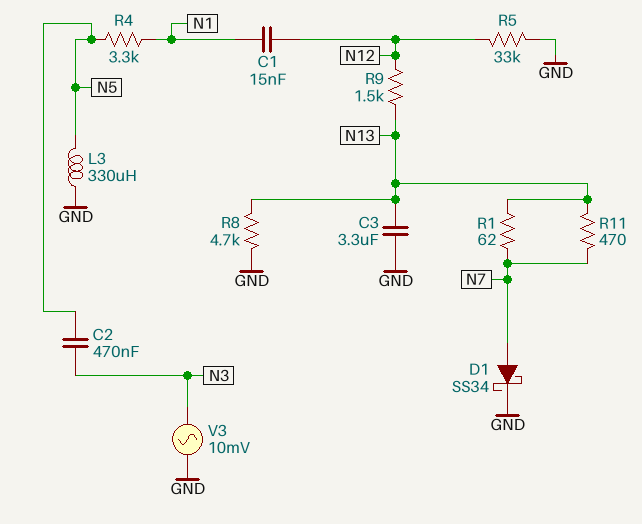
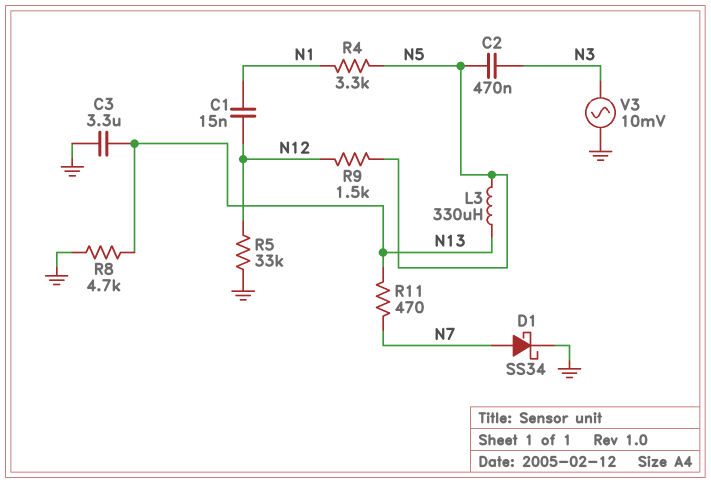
L3: 330uH (GND, N5) -> 330uH (N5, N13)
R1: 62 (N7, N13) -> none
R9: 1.5k (N12, N13) -> 1.5k (N5, N12)

